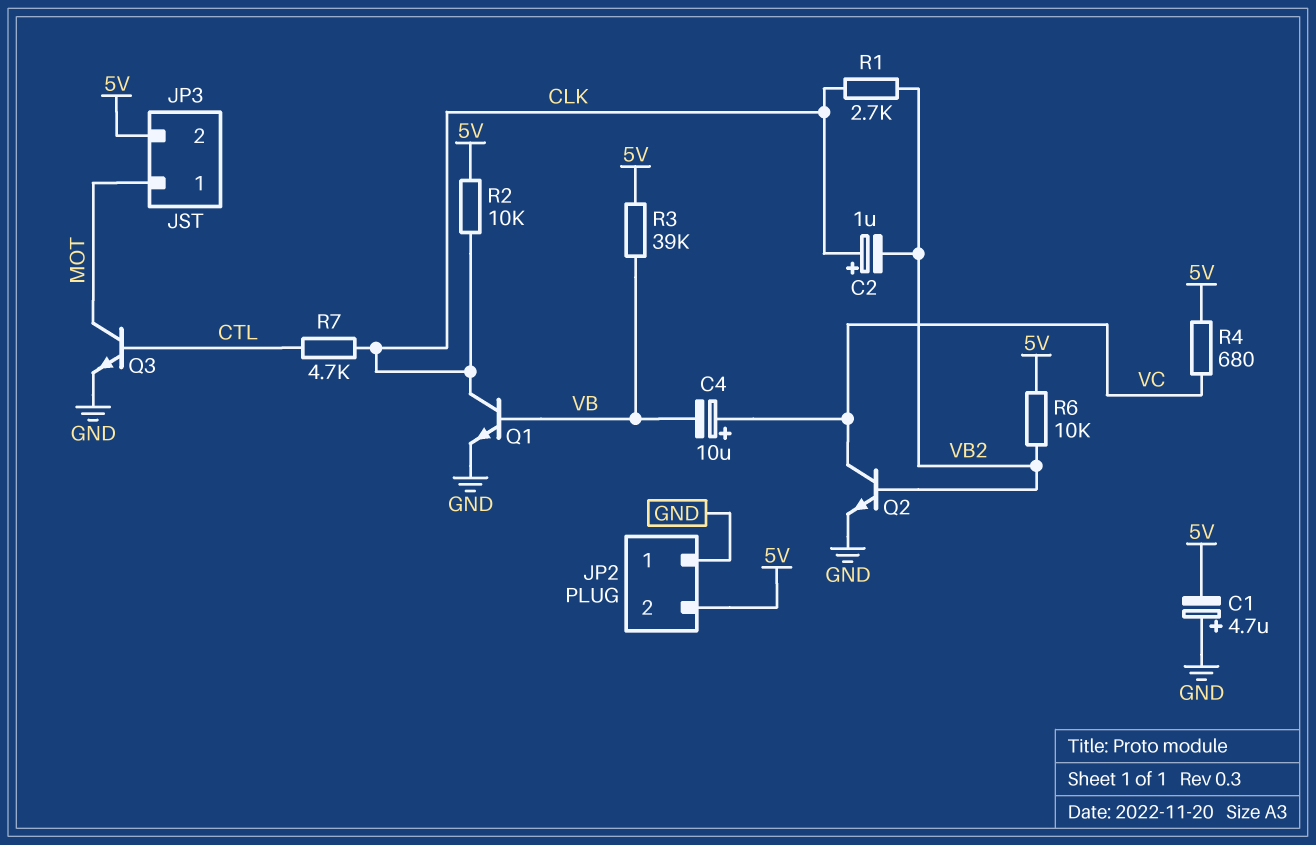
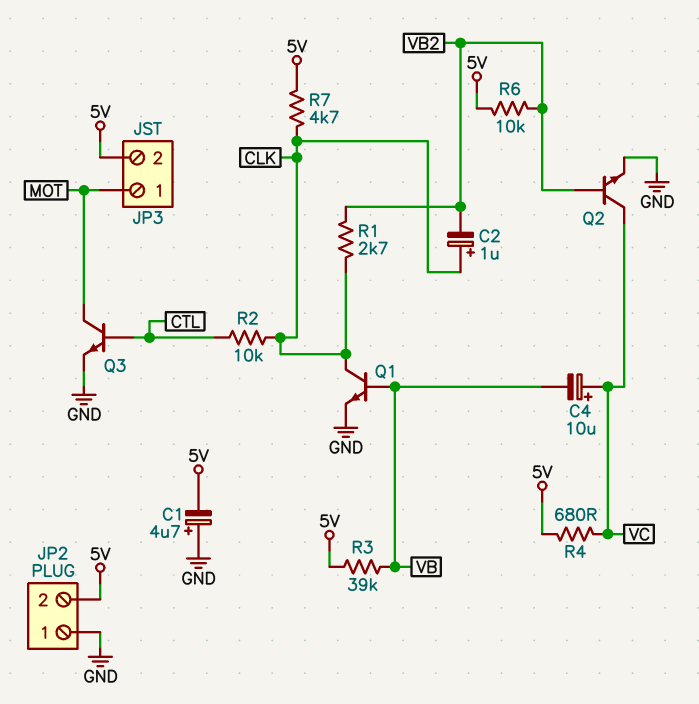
R2: 10k (5V, CLK) -> 10k (CLK, CTL)
R7: 4.7k (CLK, CTL) -> 4.7k (5V, CLK)

